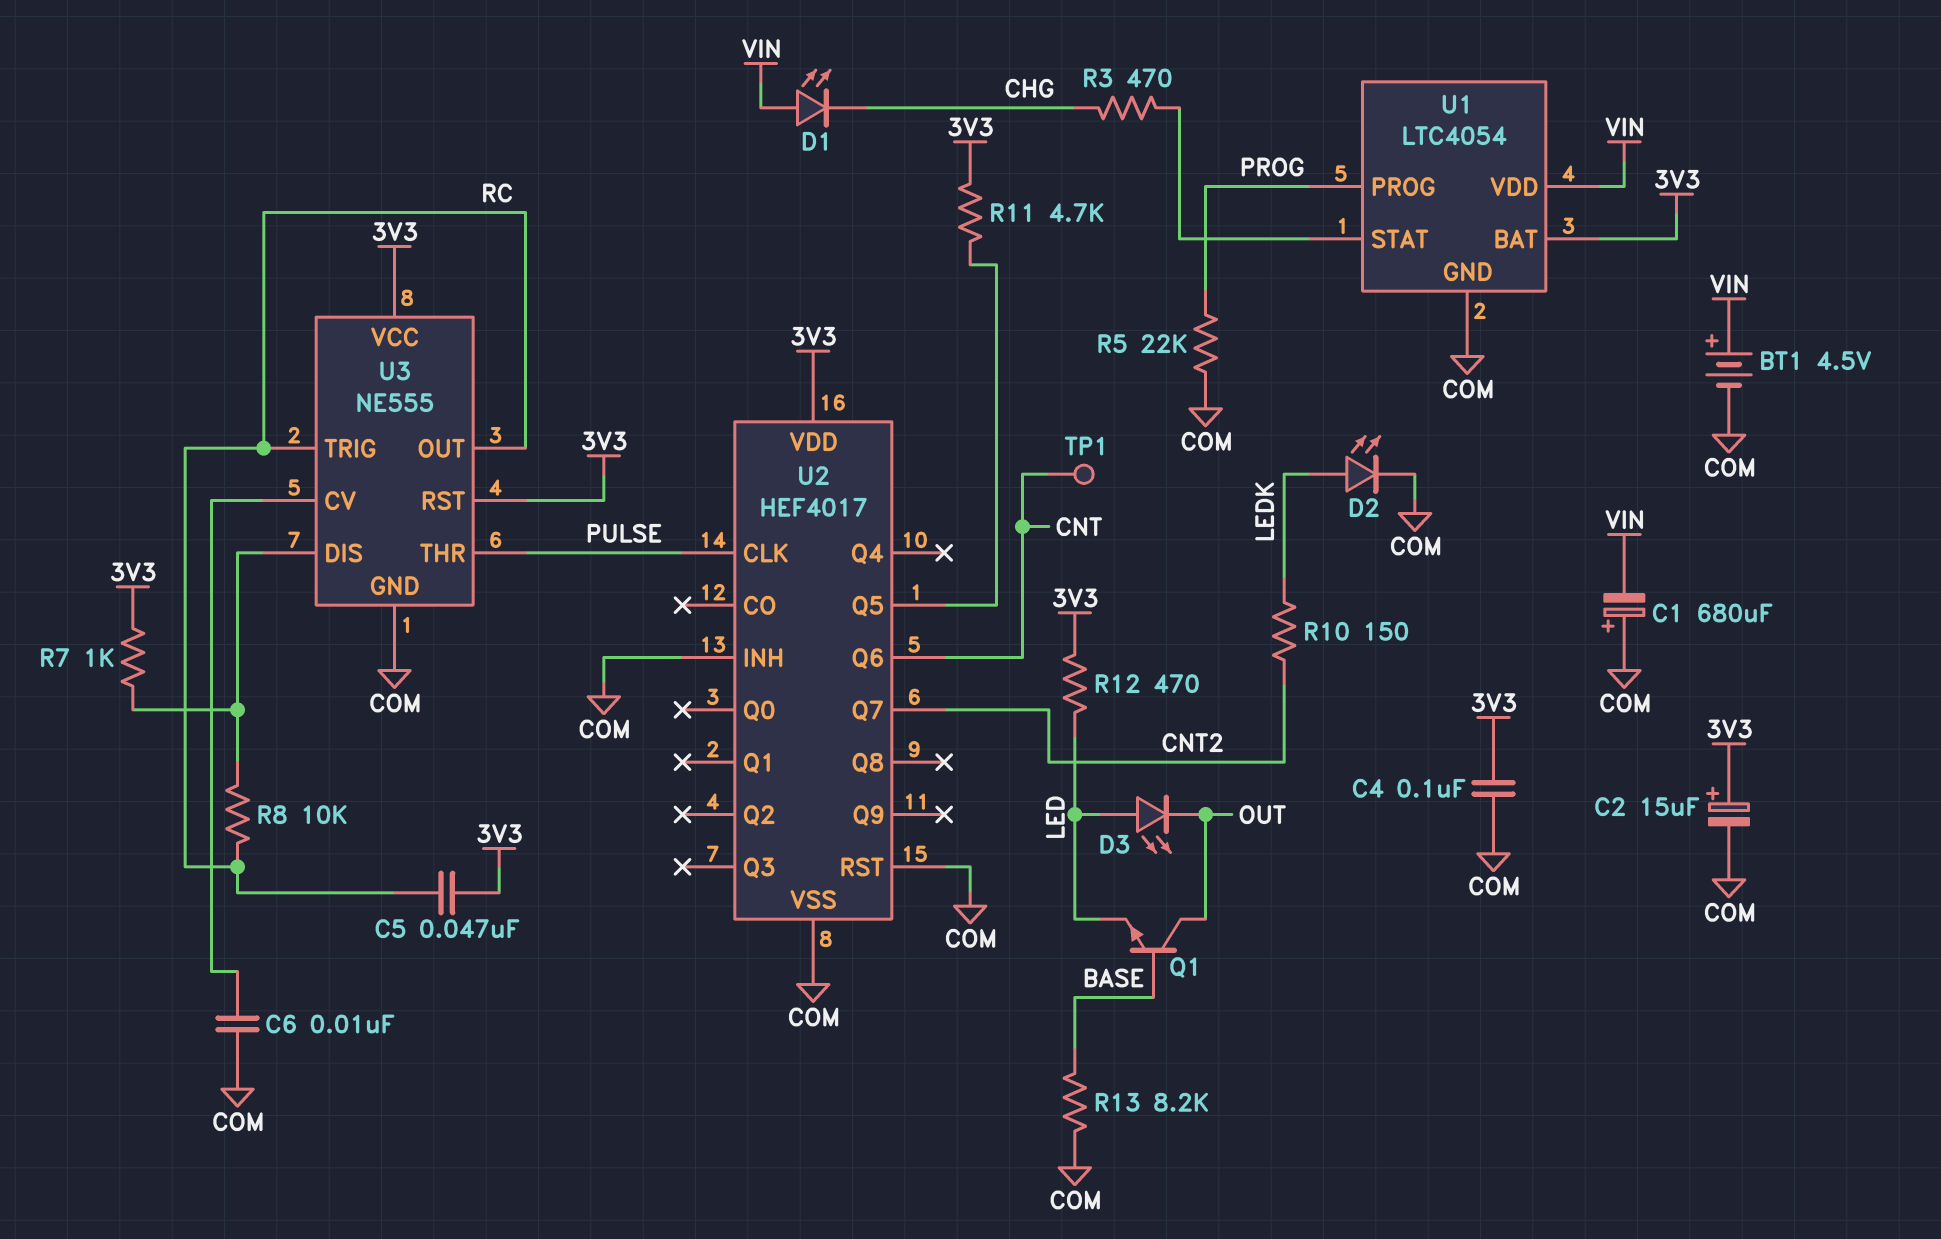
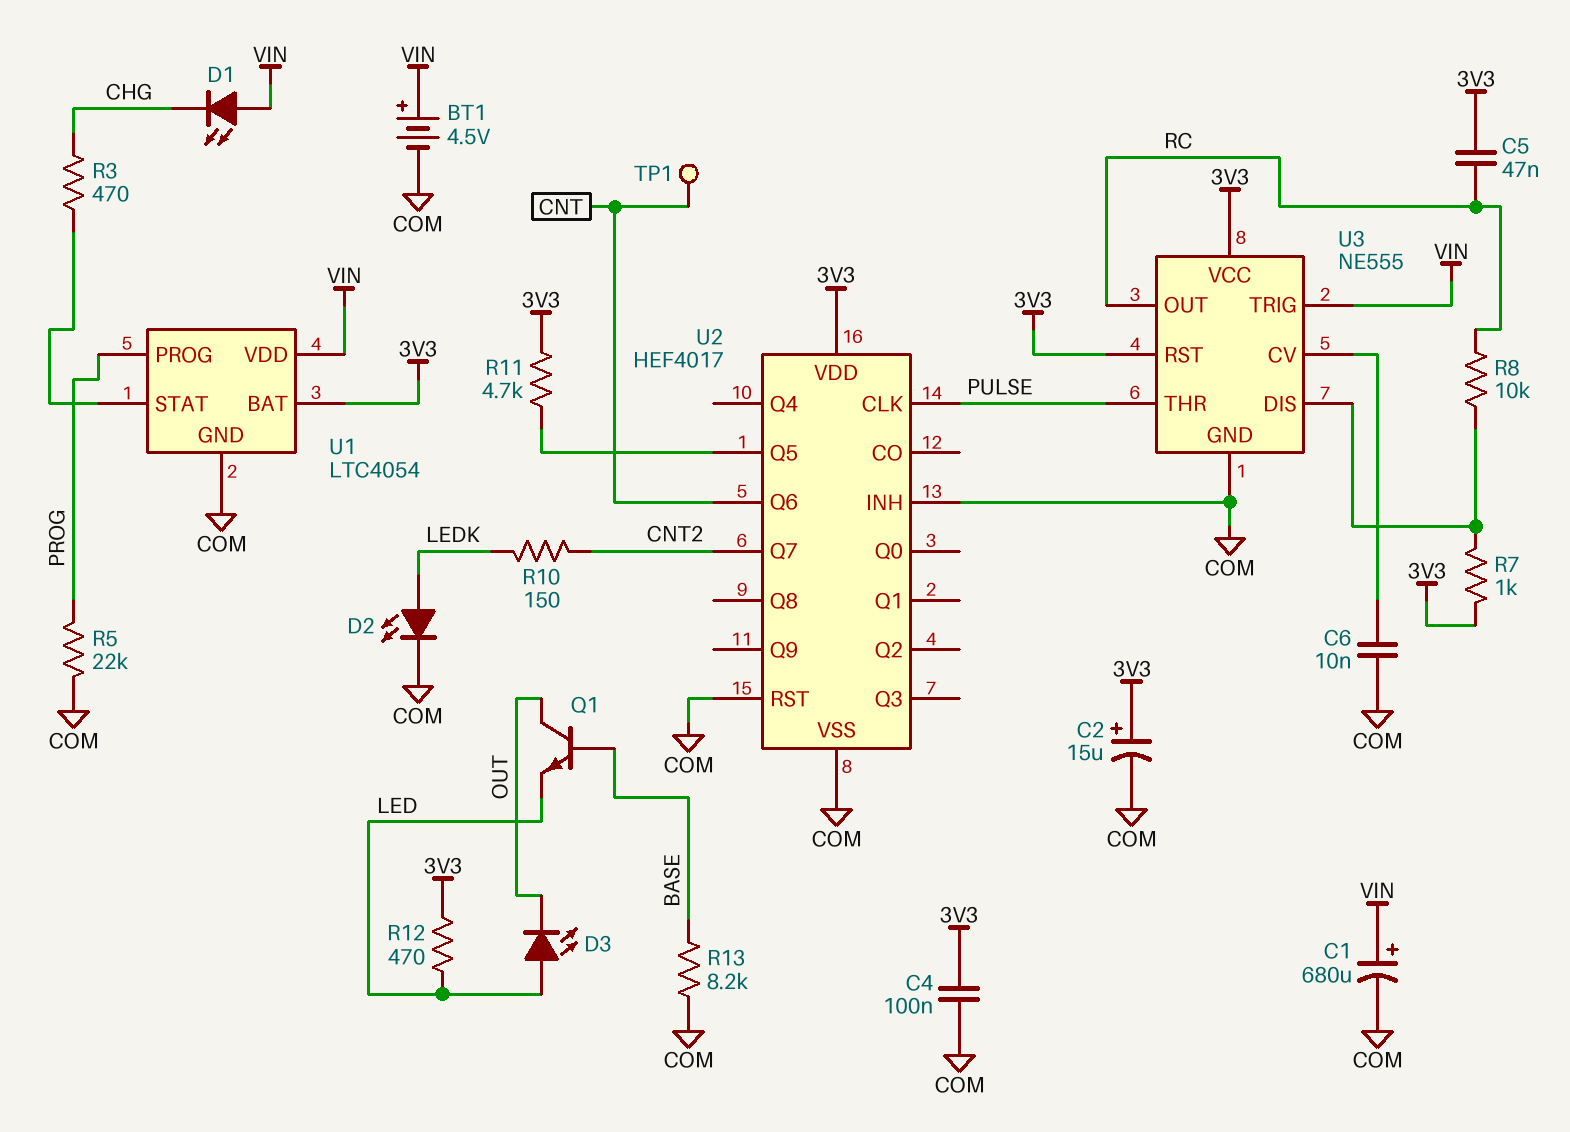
C1: 680uF (plus COM, minus VIN) -> 680uF (plus VIN, minus COM)
U3 pin TRIG: RC -> VIN

